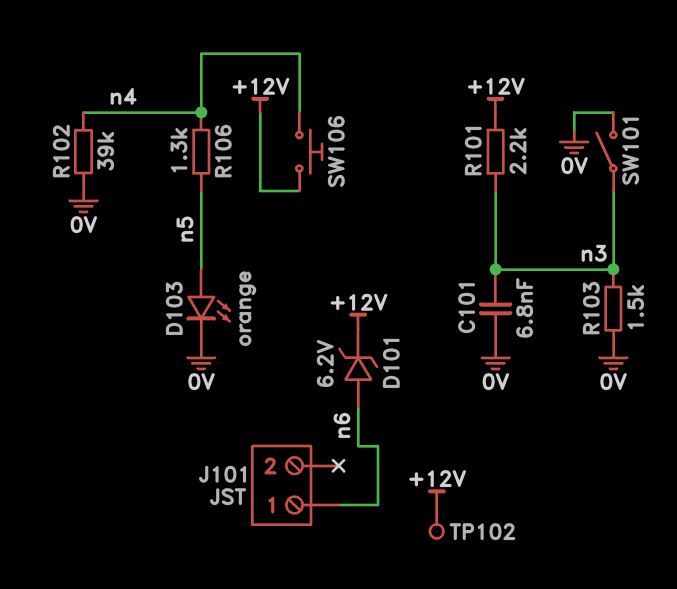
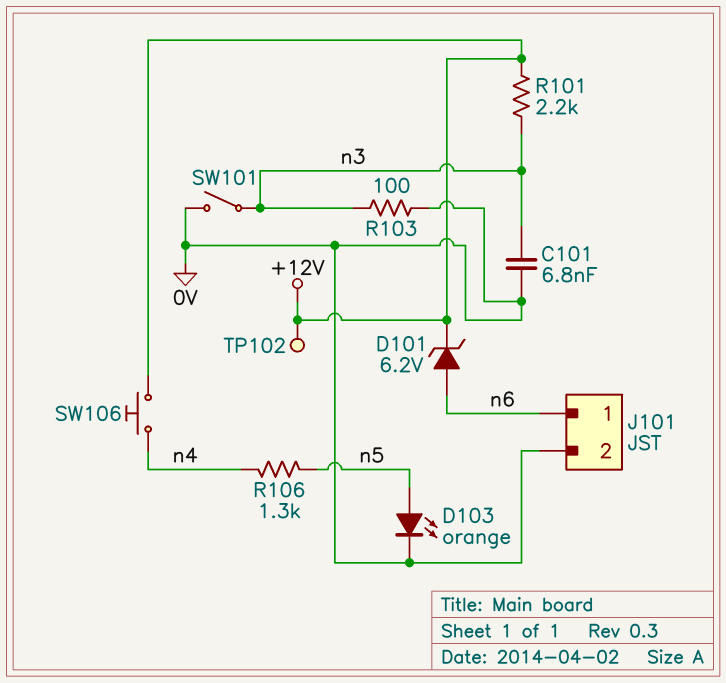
J101 pin 2: none -> 0V
R102: 39k (0V, n4) -> none
R103: 1.5k (0V, n3) -> 100 (0V, n3)

